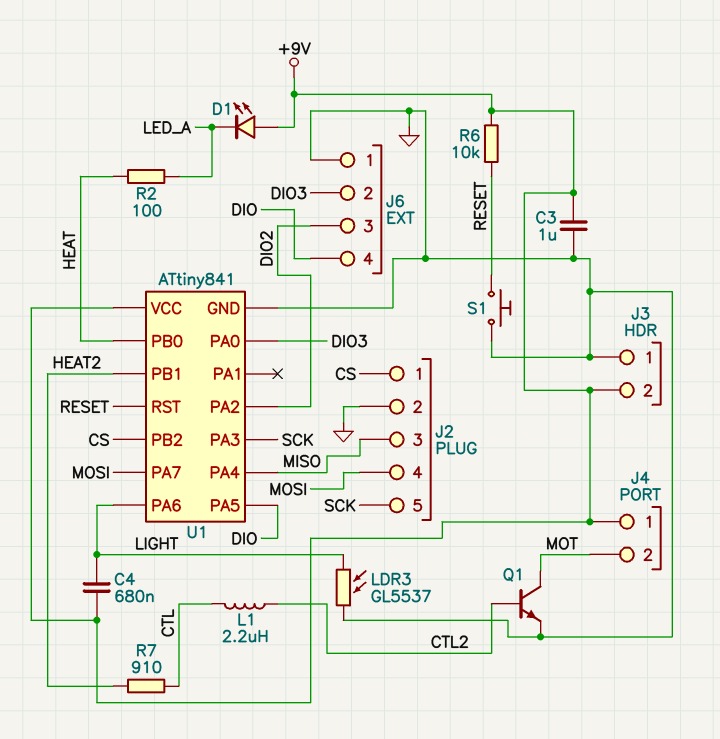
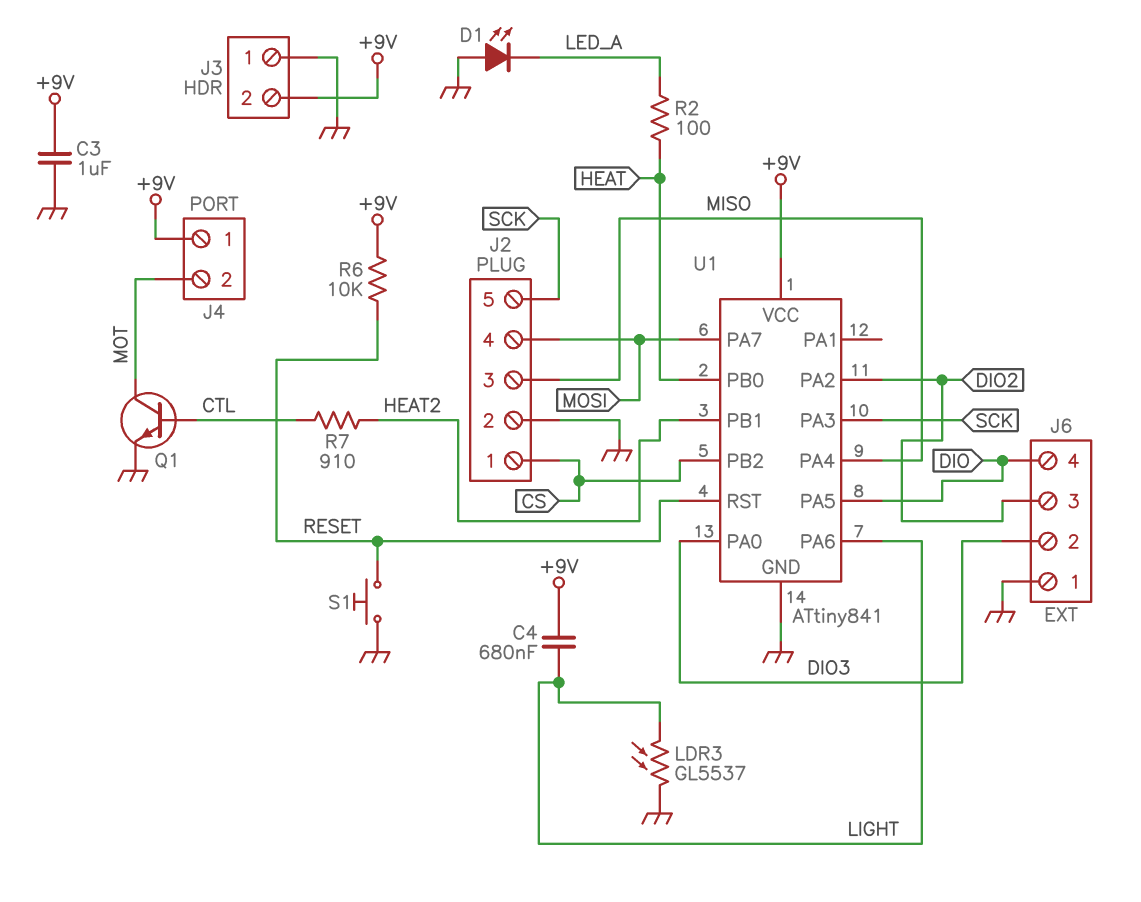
D1: LED (A +9V, K LED_A) -> LED (A GND, K LED_A)
L1: 2.2uH (CTL, CTL2) -> none
Q1: NPN (B CTL2, C MOT, E GND) -> NPN (B CTL, C MOT, E GND)

